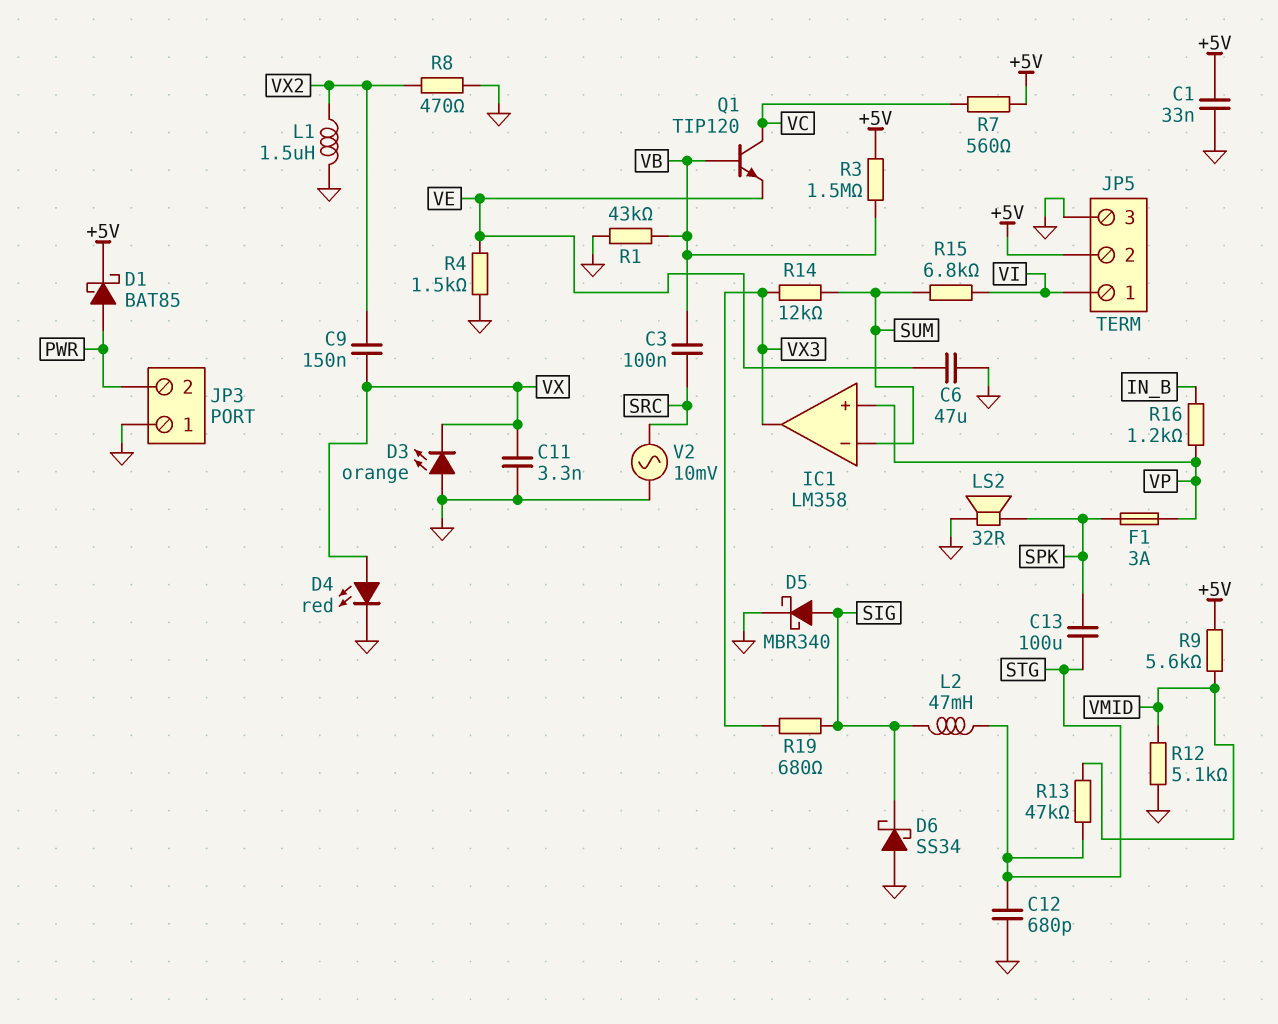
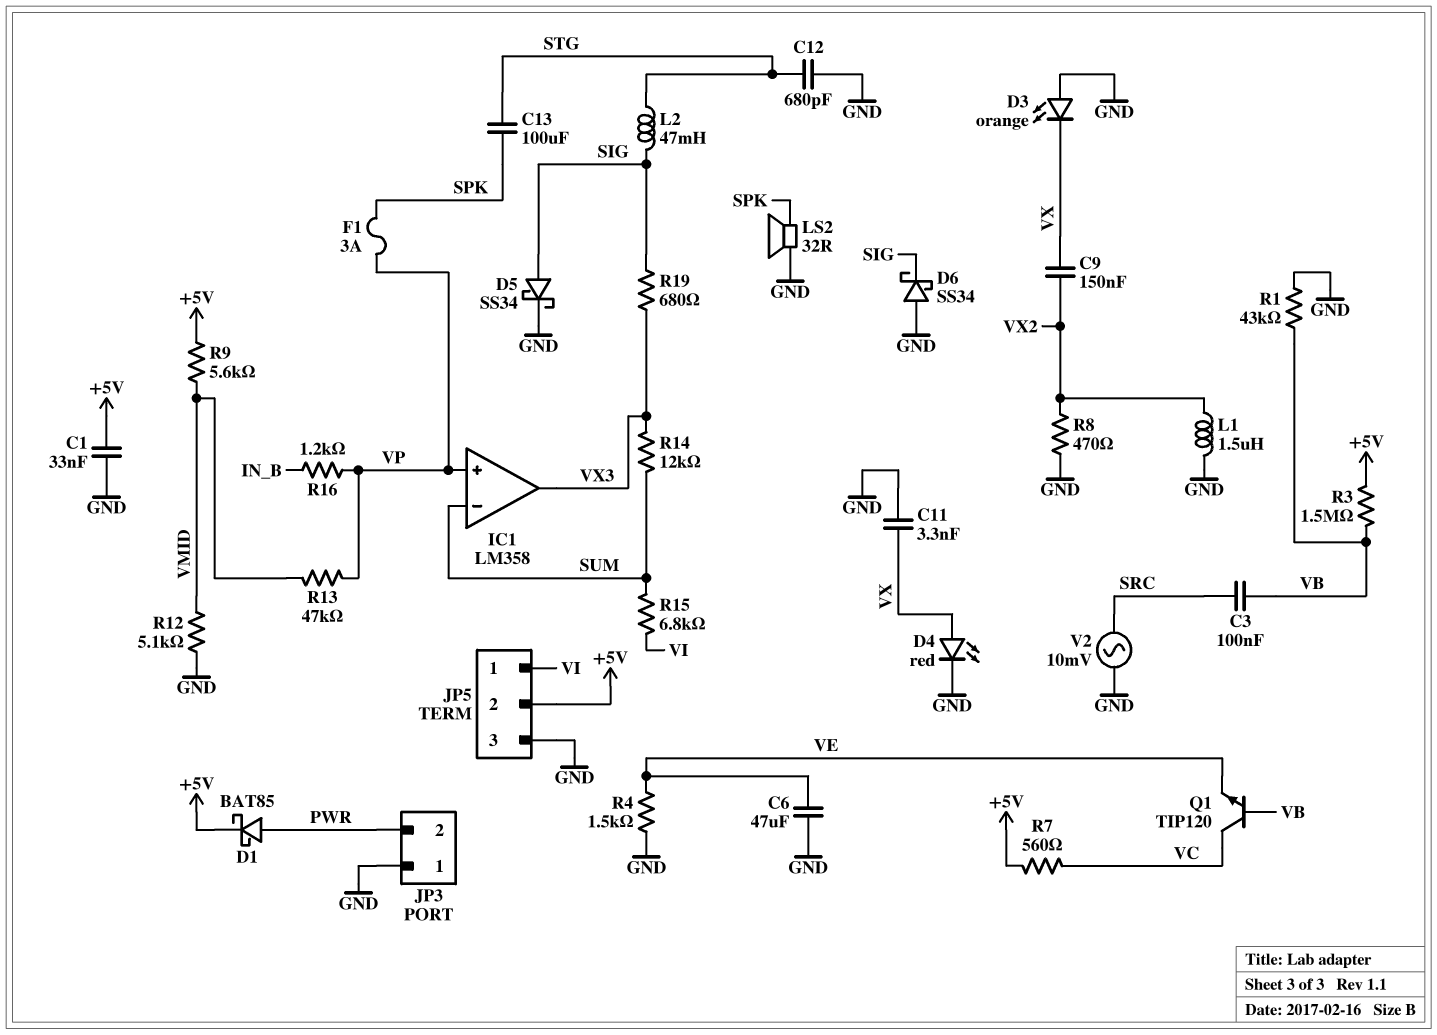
D5: schottky MBR340 (A SIG, K GND) -> schottky SS34 (A SIG, K GND)
R13: 47k (STG, VMID) -> 47k (VMID, VP)

